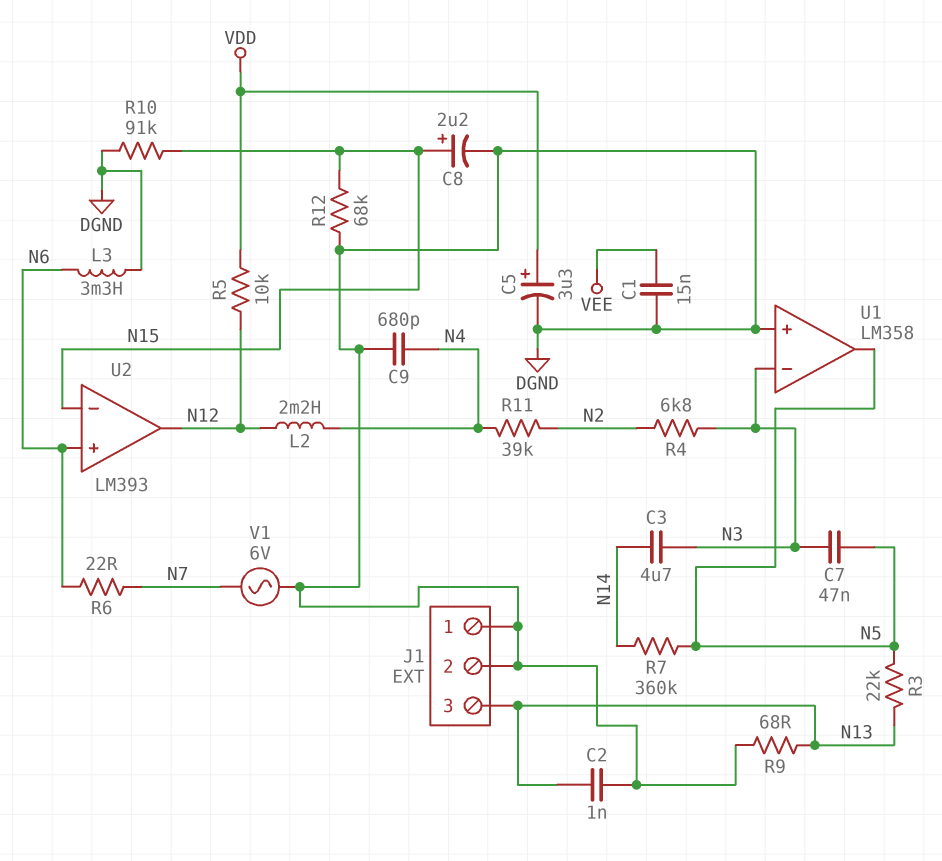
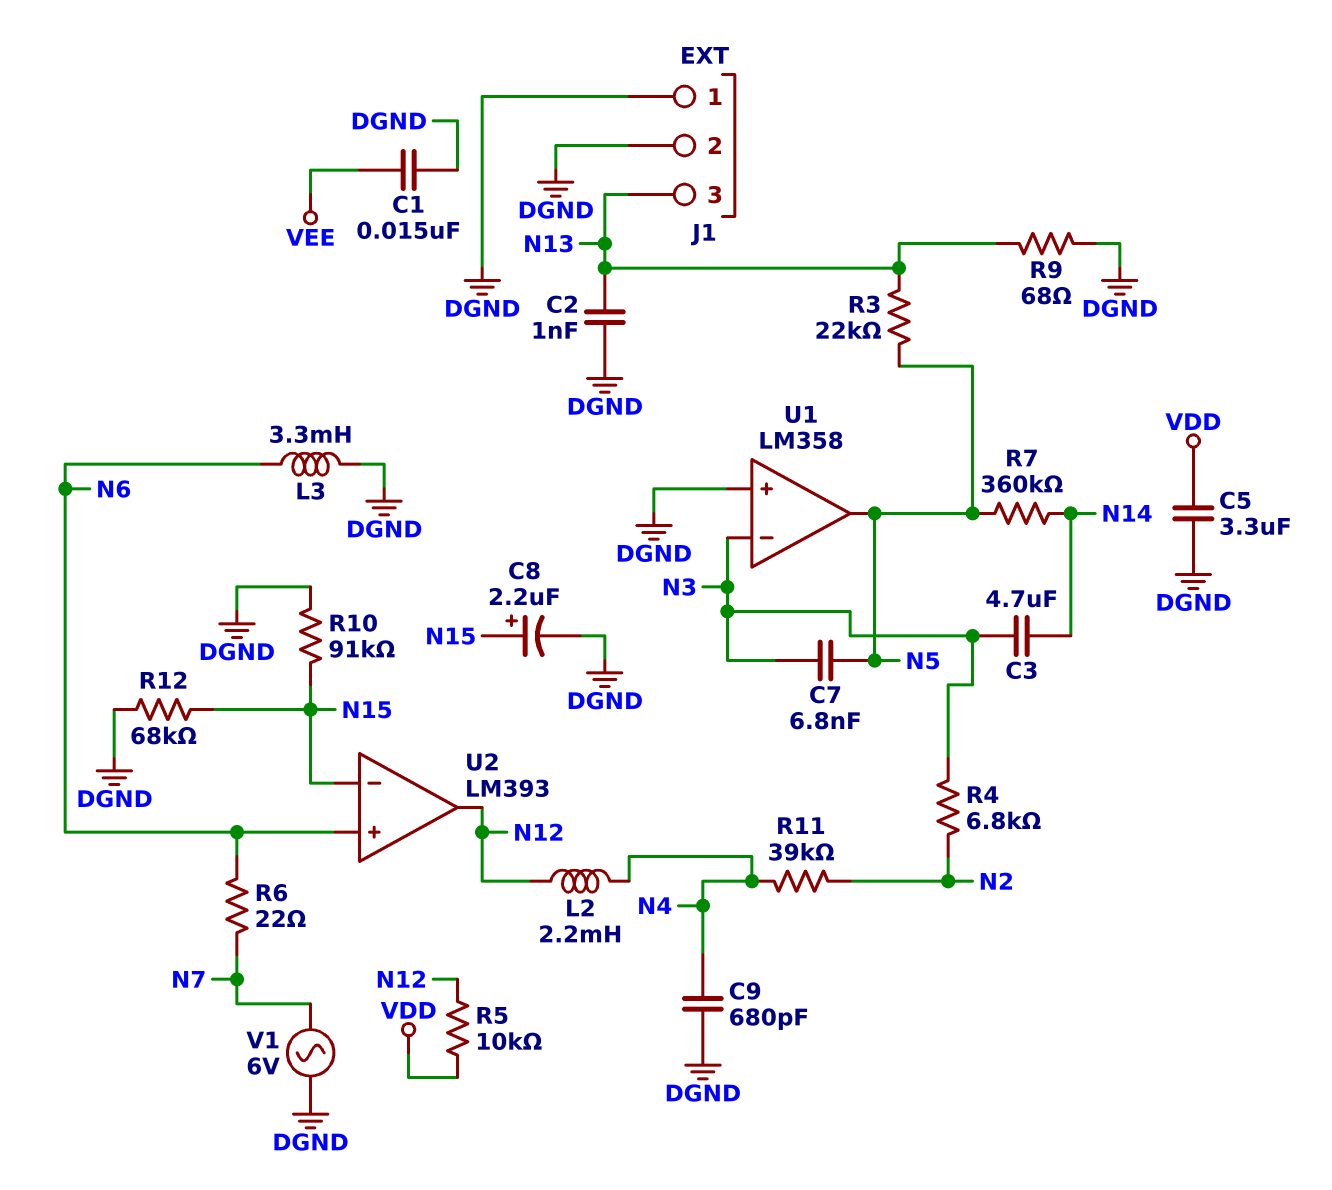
C5: 3.3uF (plus VDD, minus DGND) -> 3.3uF (DGND, VDD)
C7: 47nF (N3, N5) -> 6.8nF (N3, N5)

